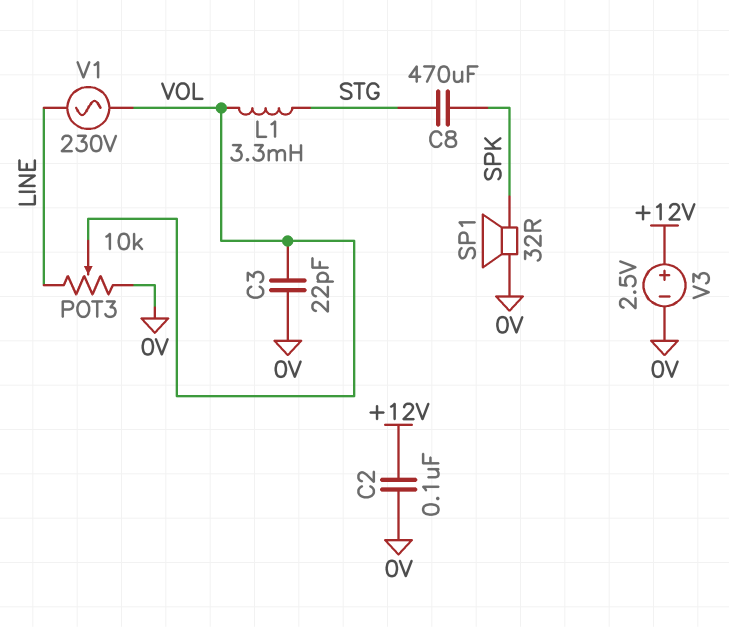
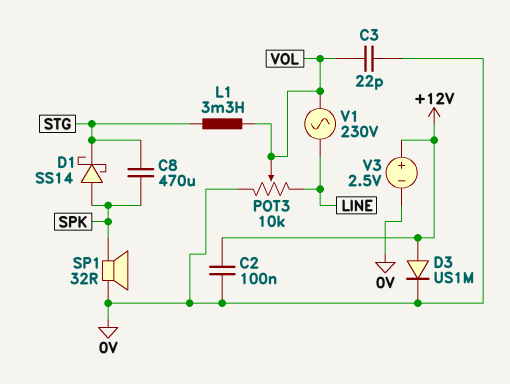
D1: none -> schottky SS14 (A SPK, K STG)
D3: none -> diode US1M (A +12V, K 0V)

